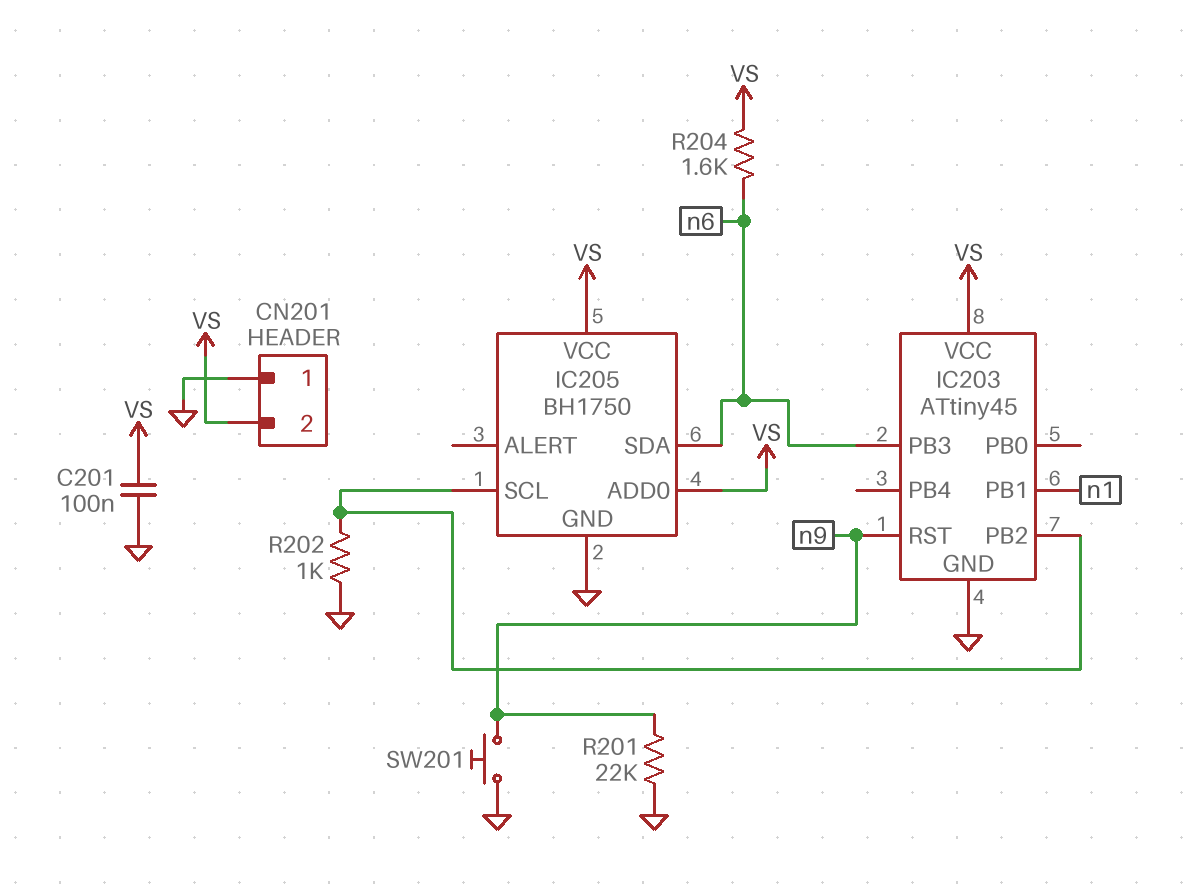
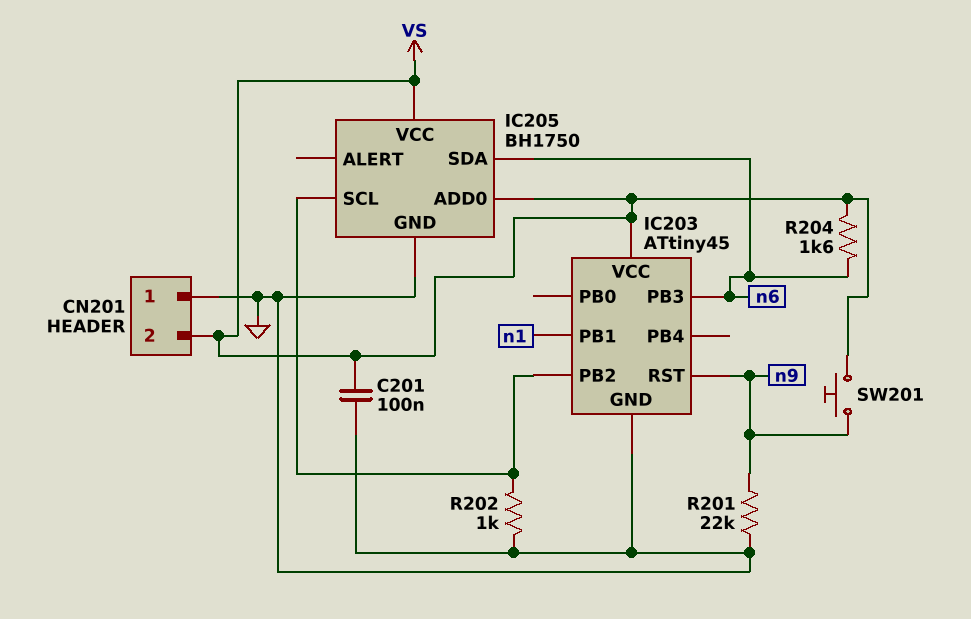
SW201: button (GND, n9) -> button (VS, n9)

